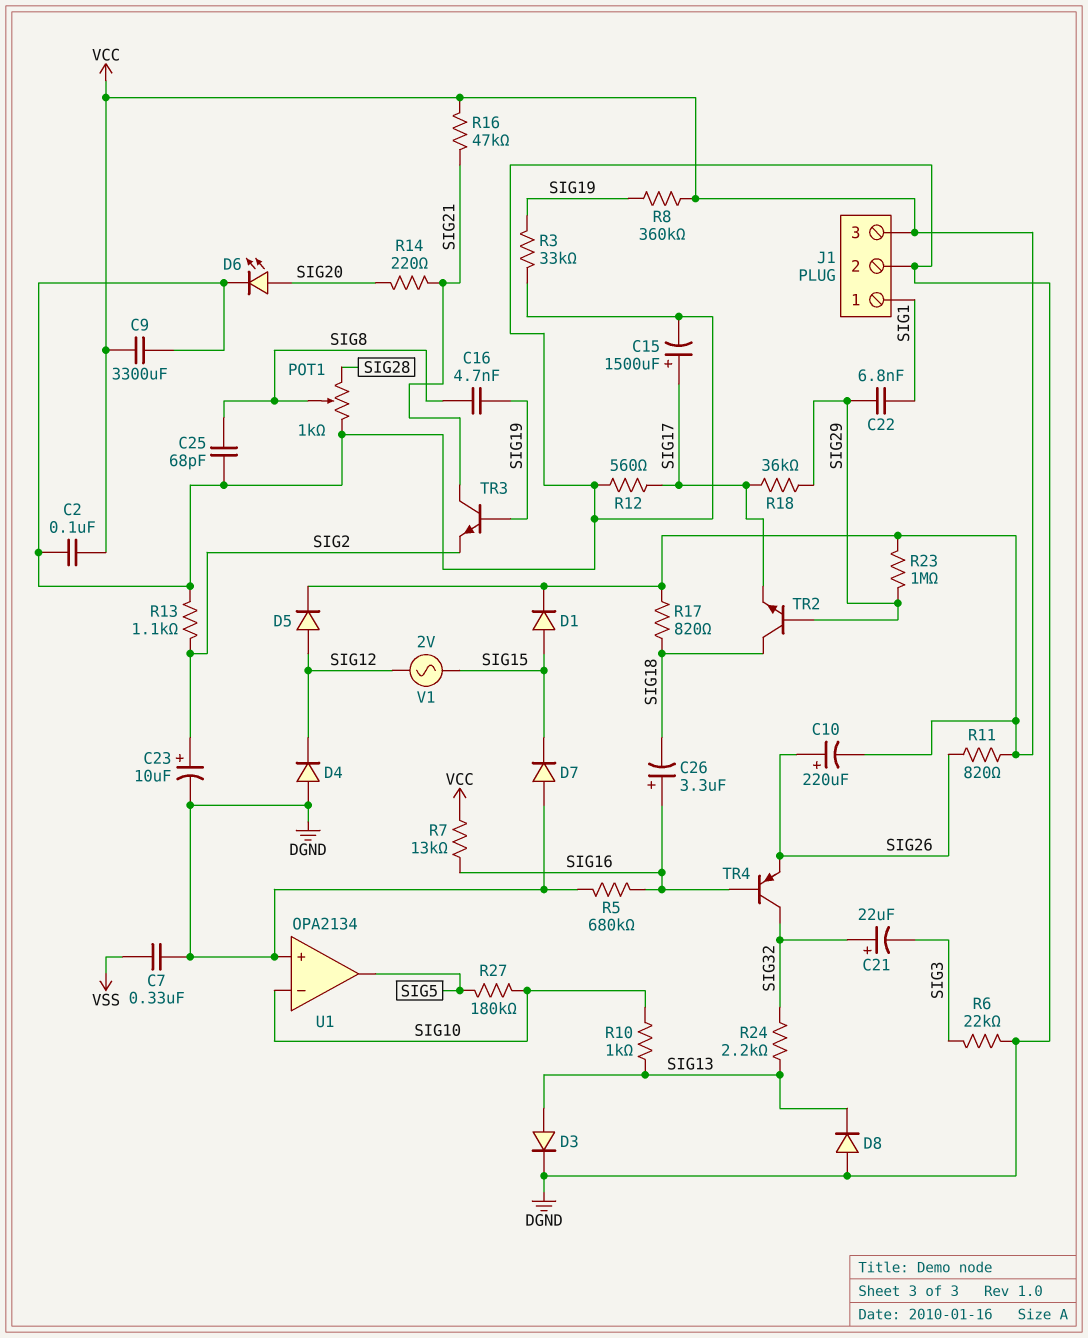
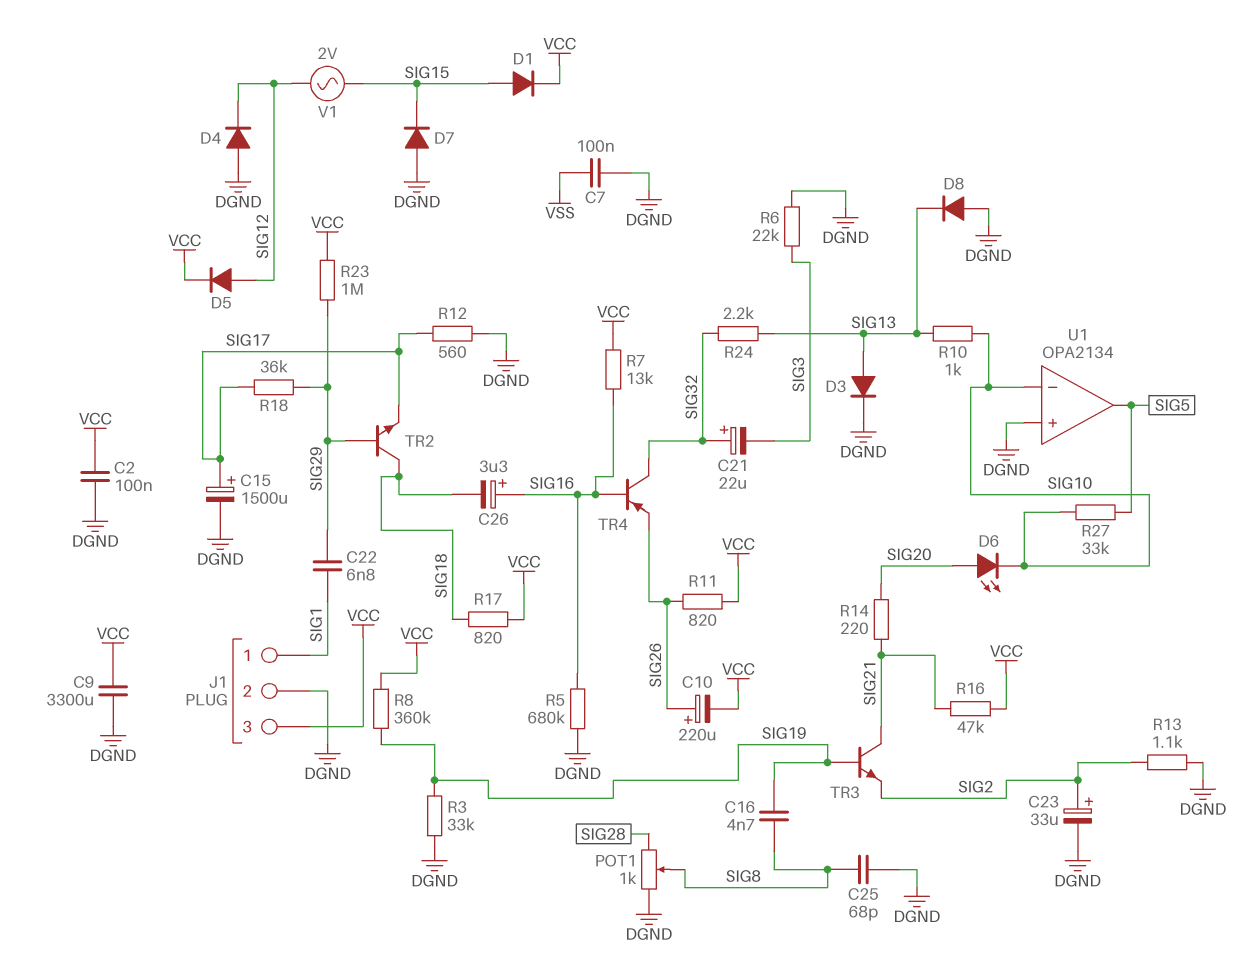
C7: 330nF (DGND, VSS) -> 100nF (DGND, VSS)
C23: 10uF (plus SIG2, minus DGND) -> 33uF (plus SIG2, minus DGND)
D6: LED (A SIG20, K DGND) -> LED (A SIG20, K SIG10)
R27: 180k (SIG5, SIG10) -> 33k (SIG5, SIG10)

